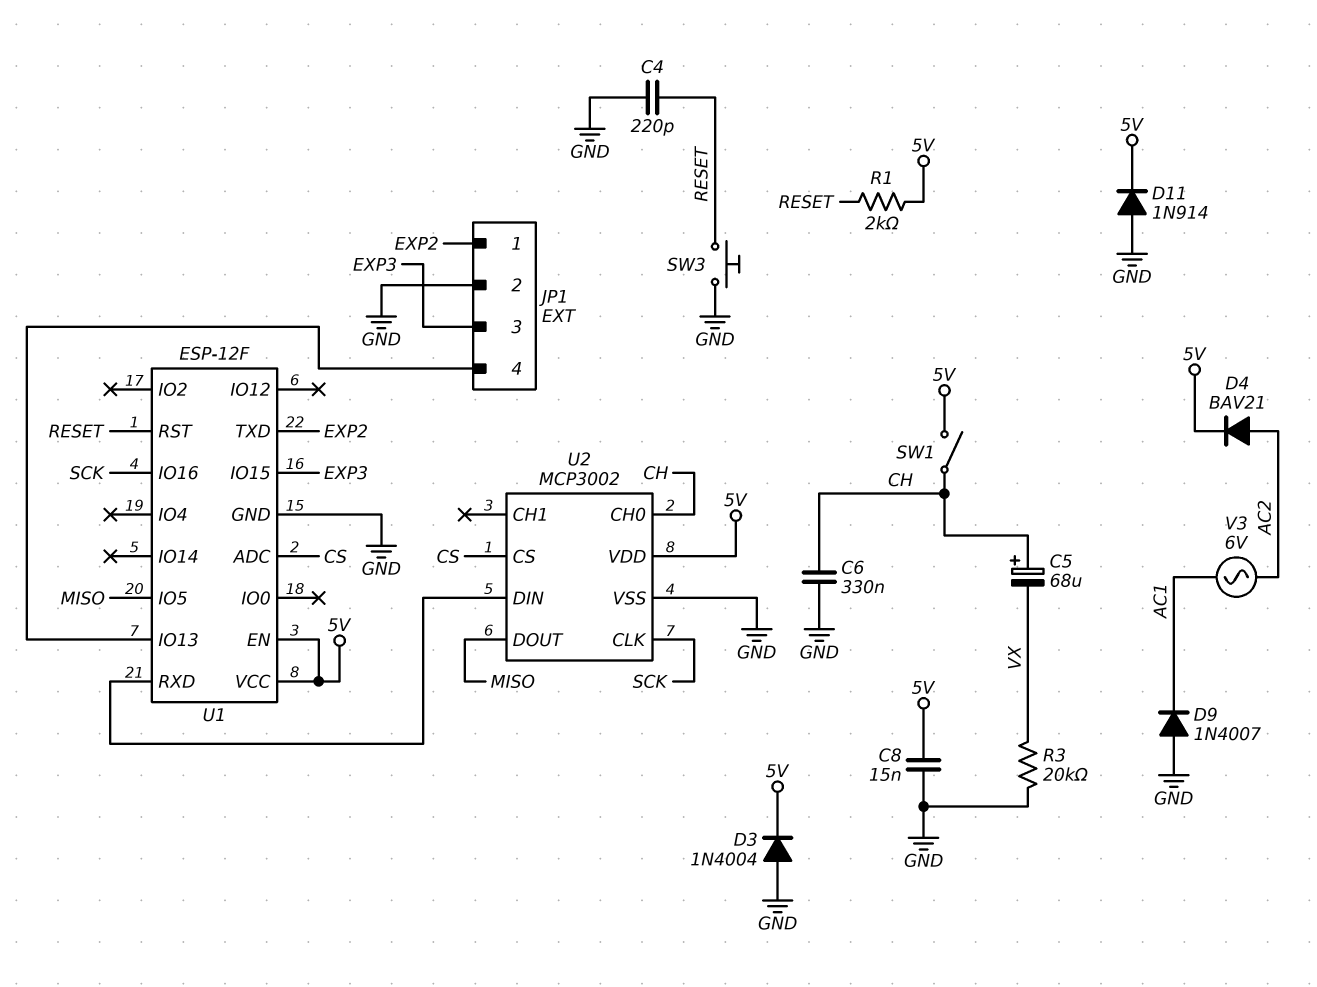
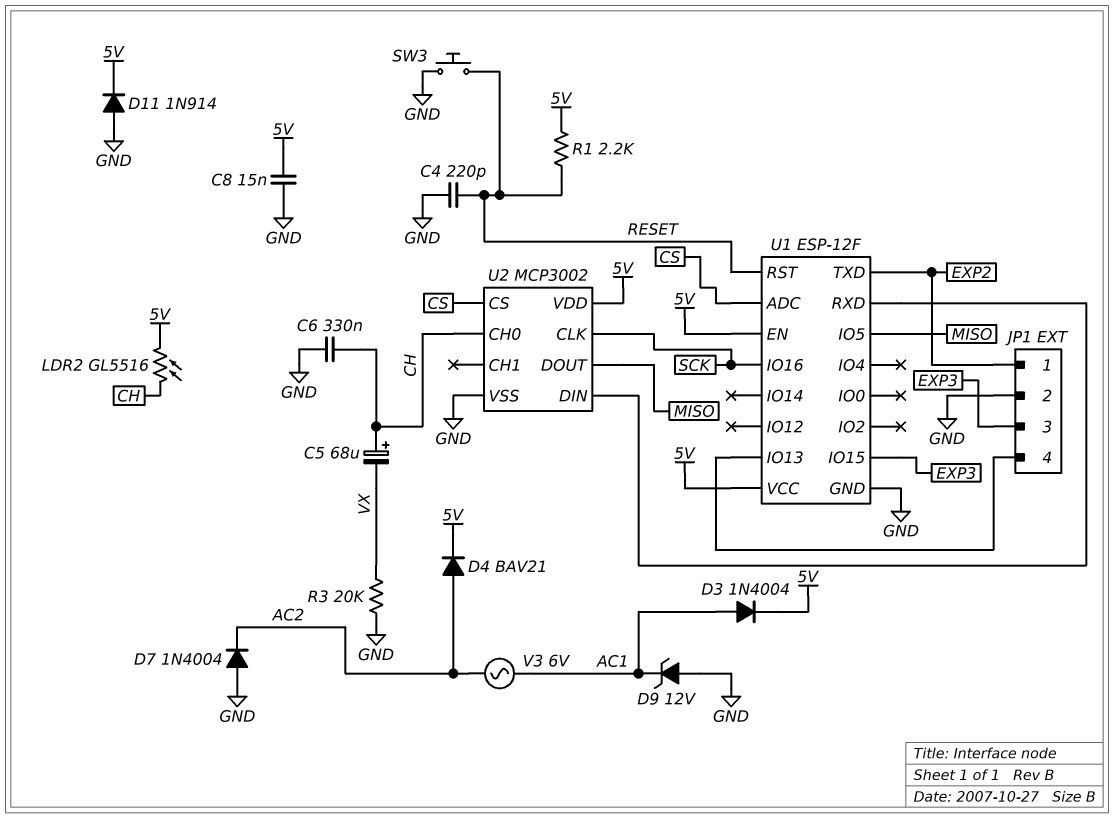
D3: diode 1N4004 (A GND, K 5V) -> diode 1N4004 (A AC1, K 5V)
D7: none -> diode 1N4004 (A GND, K AC2)
D9: diode 1N4007 (A GND, K AC1) -> zener 12V (A GND, K AC1)
LDR2: none -> GL5516 (5V, CH)
R1: 2k (5V, RESET) -> 2.2k (5V, RESET)
SW1: switch (5V, CH) -> none

